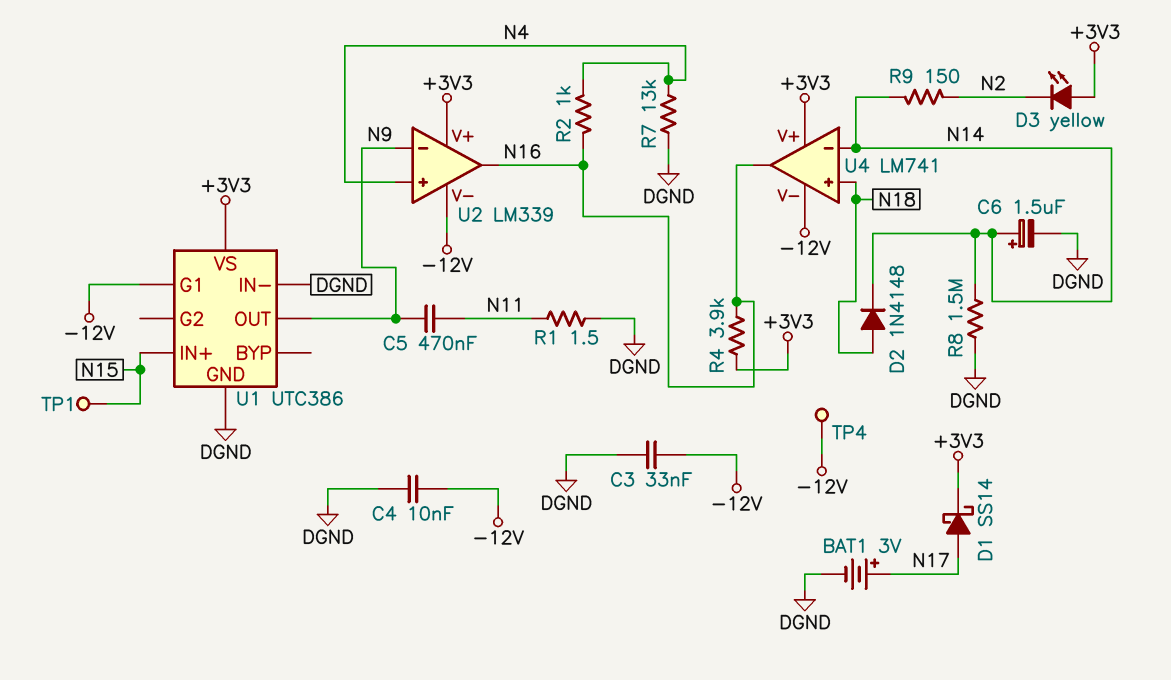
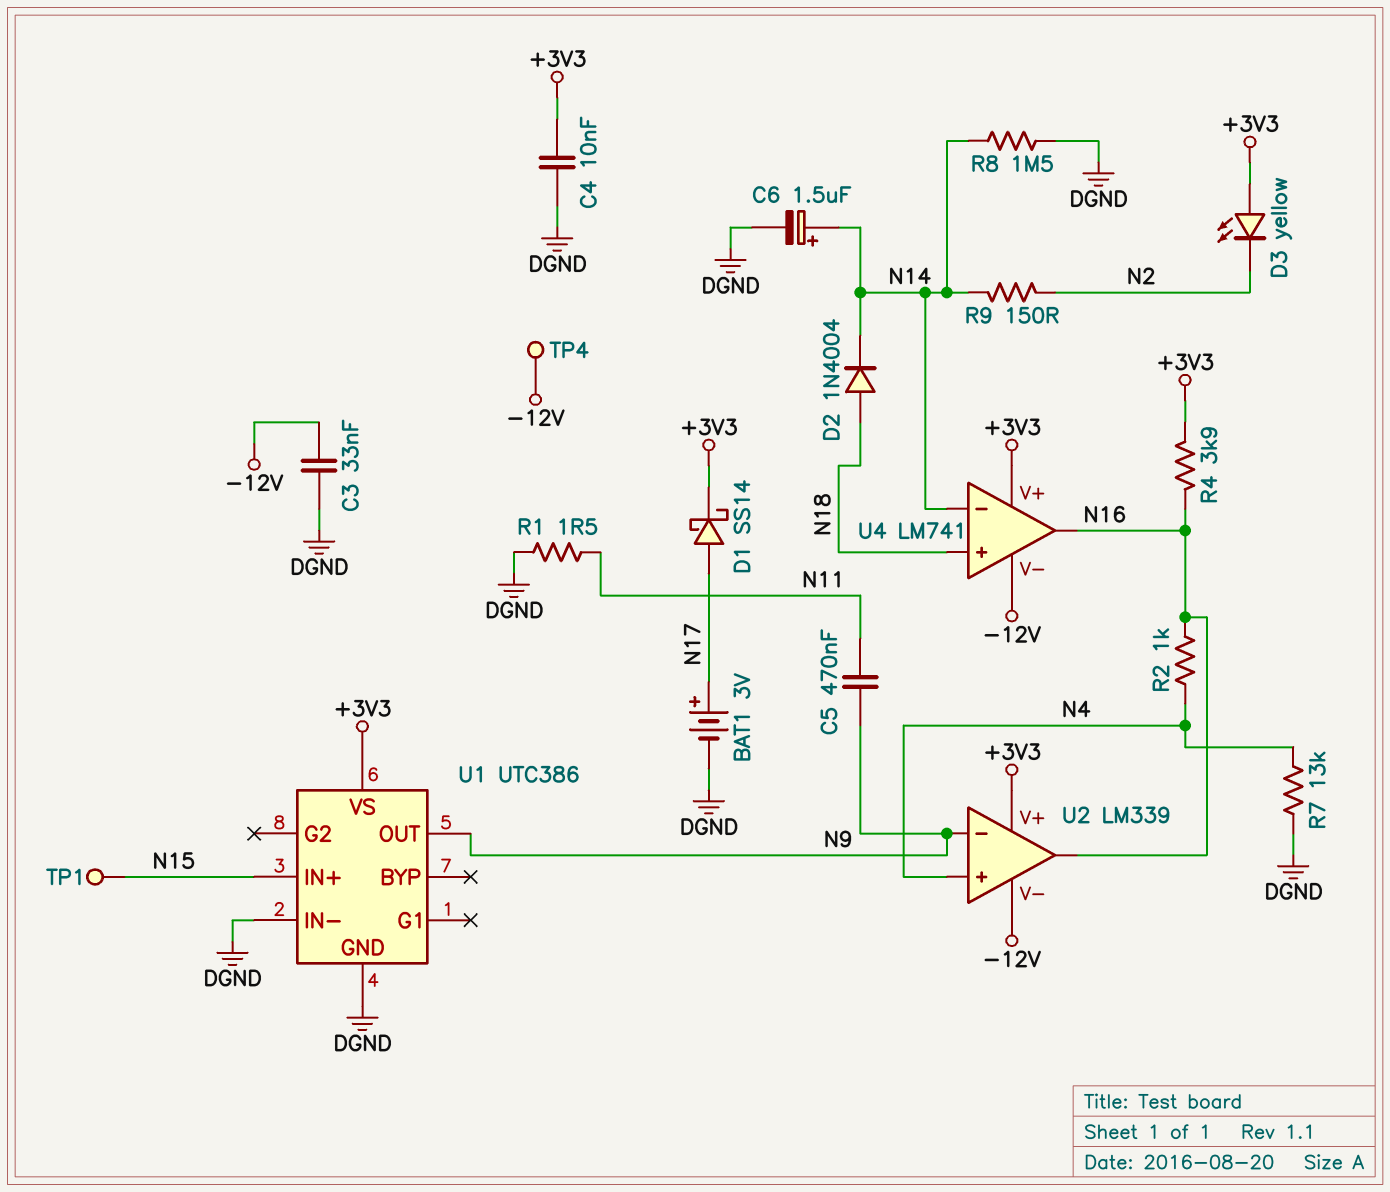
C4: 10nF (-12V, DGND) -> 10nF (+3V3, DGND)
D2: diode 1N4148 (A N18, K N14) -> diode 1N4004 (A N18, K N14)
U1 pin G1: -12V -> none

